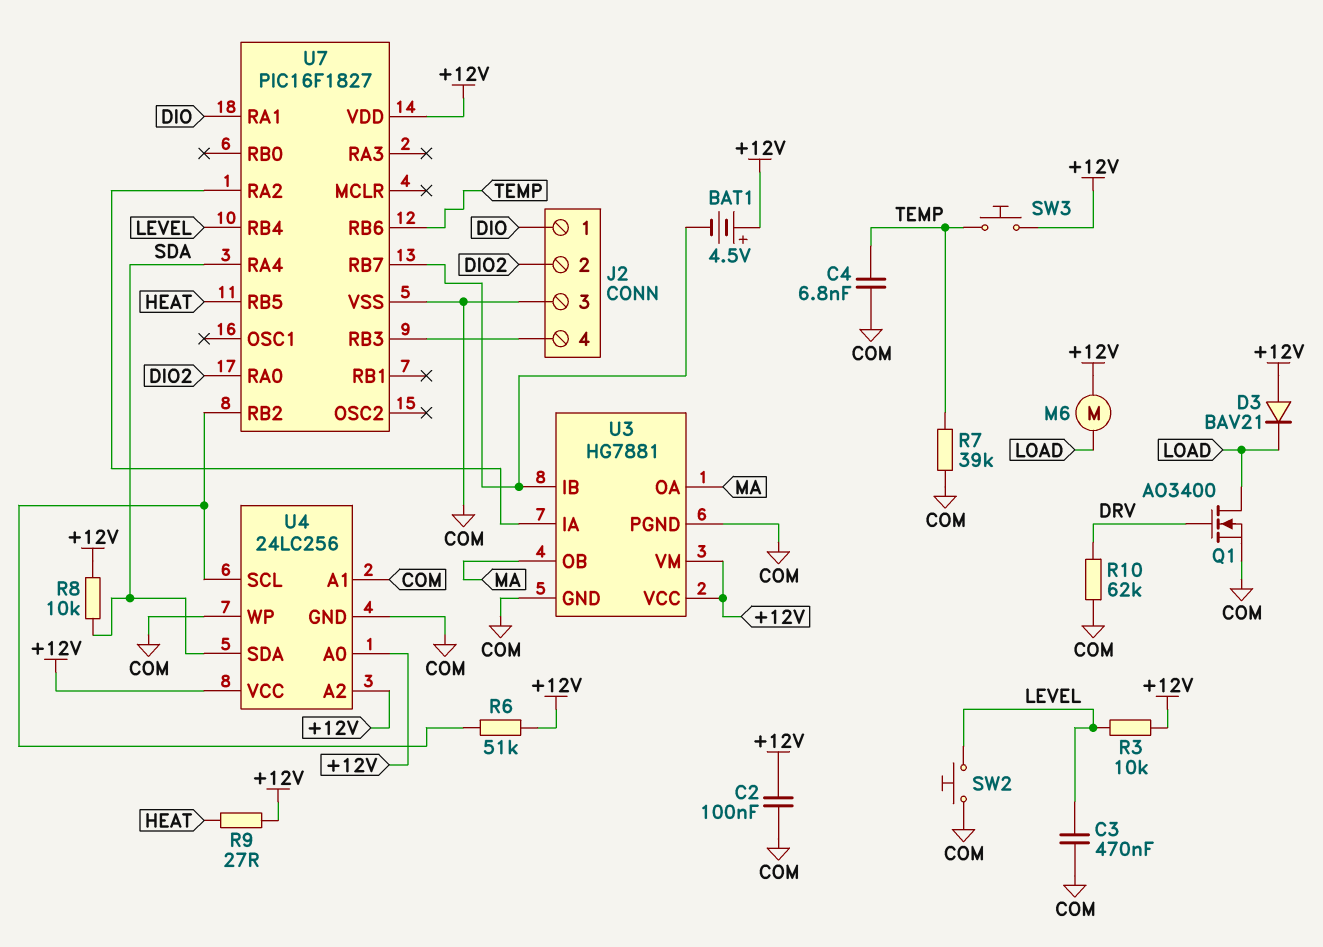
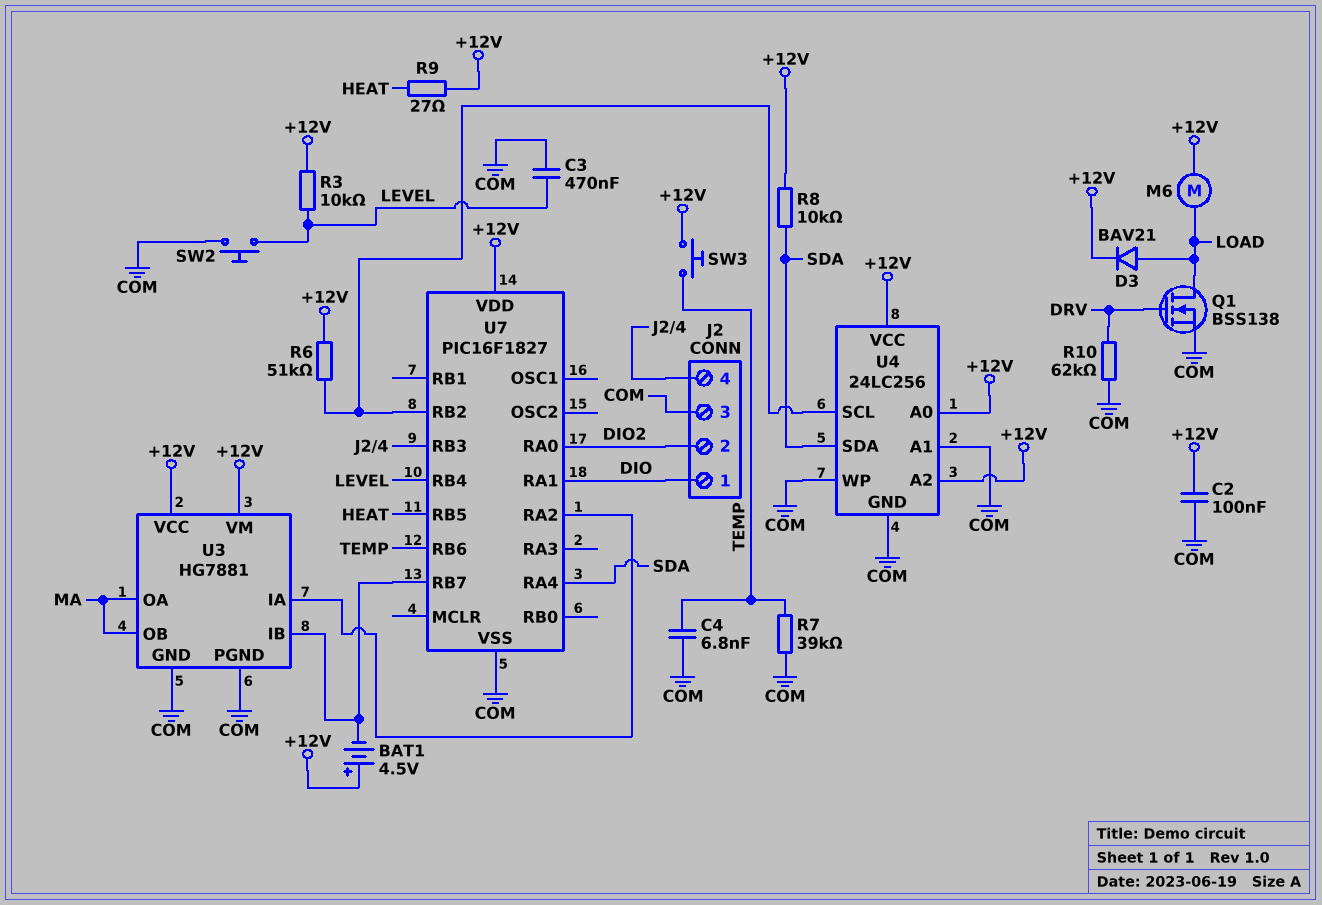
D3: diode BAV21 (A +12V, K LOAD) -> diode BAV21 (A LOAD, K +12V)
Q1: NMOS AO3400 (G DRV, D LOAD, S COM) -> NMOS BSS138 (G DRV, D LOAD, S COM)

